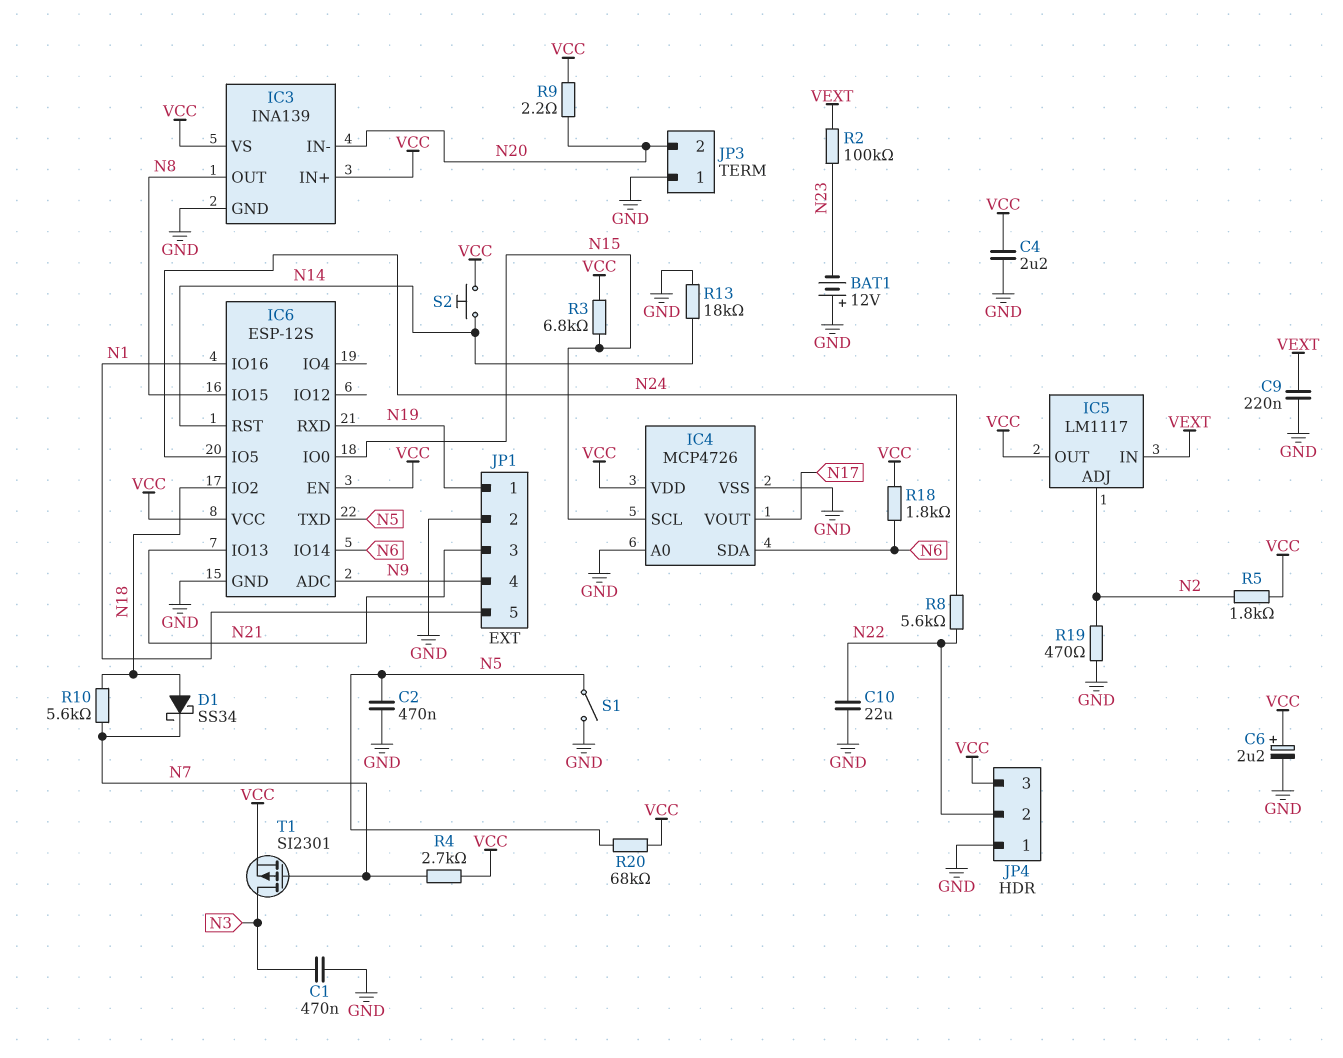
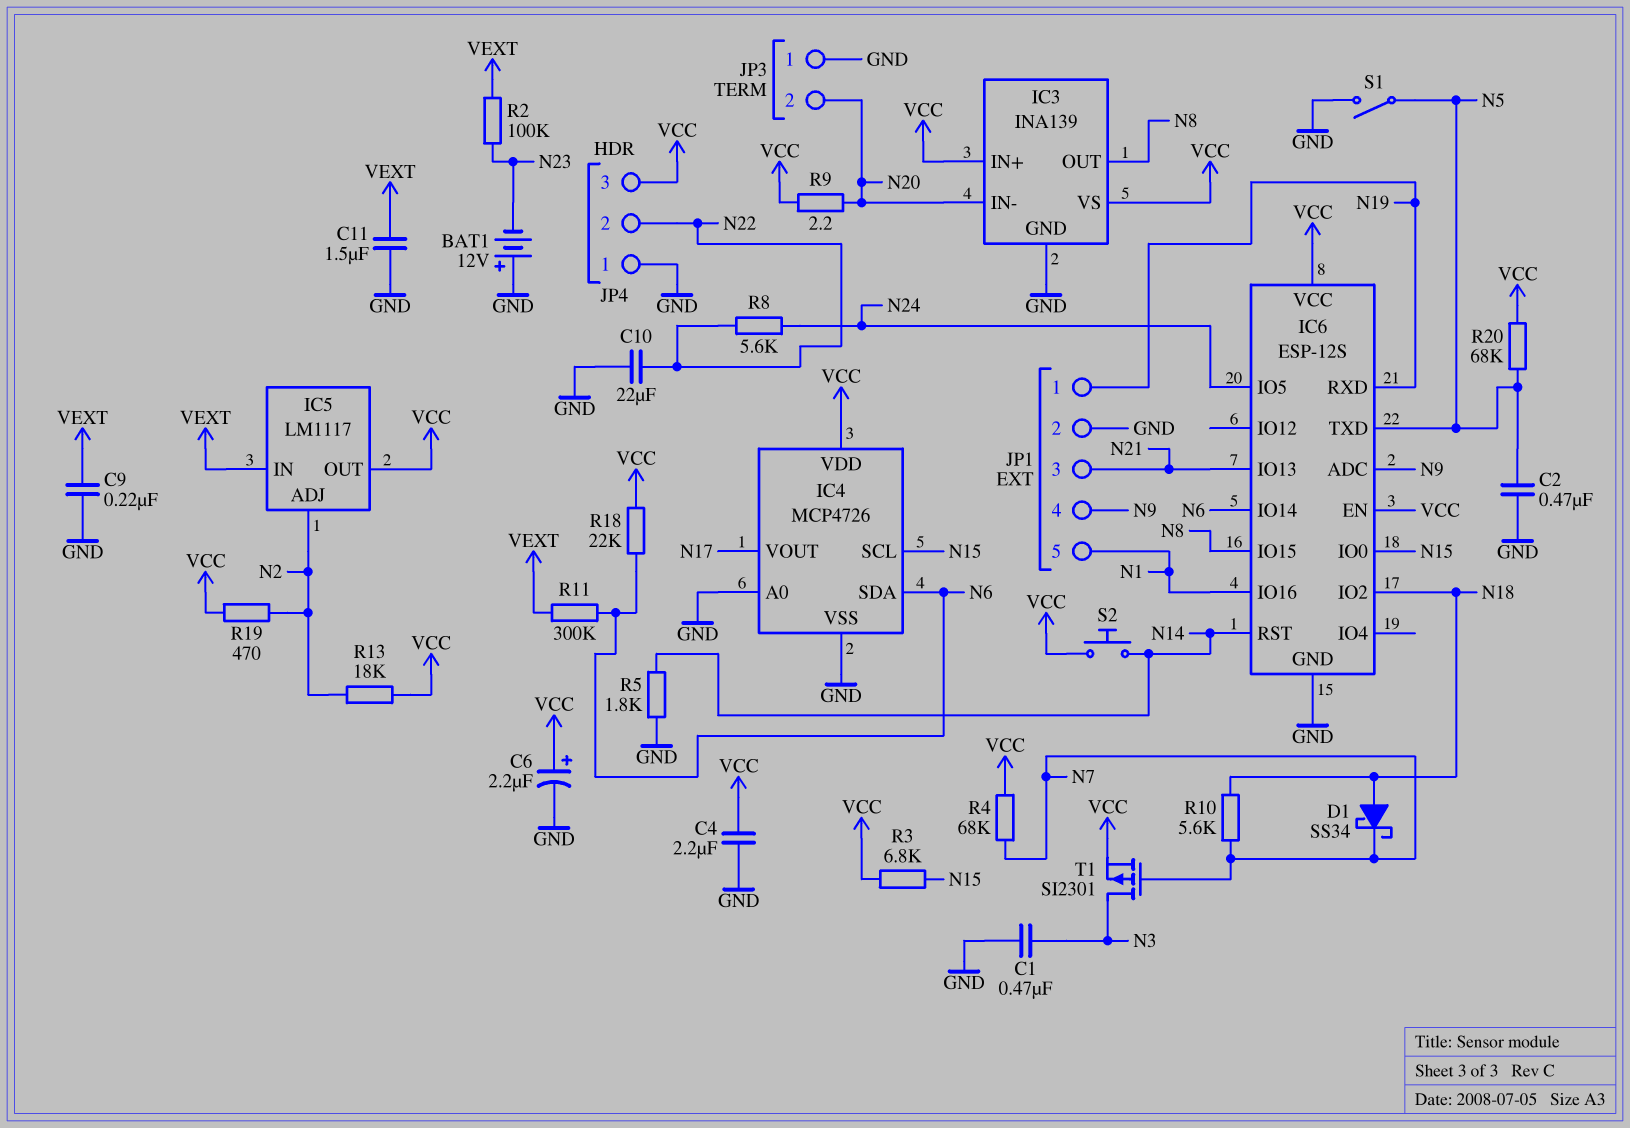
C11: none -> 1.5uF (GND, VEXT)
R4: 2.7k (N7, VCC) -> 68k (N7, VCC)
R5: 1.8k (N2, VCC) -> 1.8k (GND, N14)
R11: none -> 300k (N6, VEXT)
R13: 18k (GND, N14) -> 18k (N2, VCC)
R18: 1.8k (N6, VCC) -> 22k (N6, VCC)
R19: 470 (GND, N2) -> 470 (N2, VCC)

